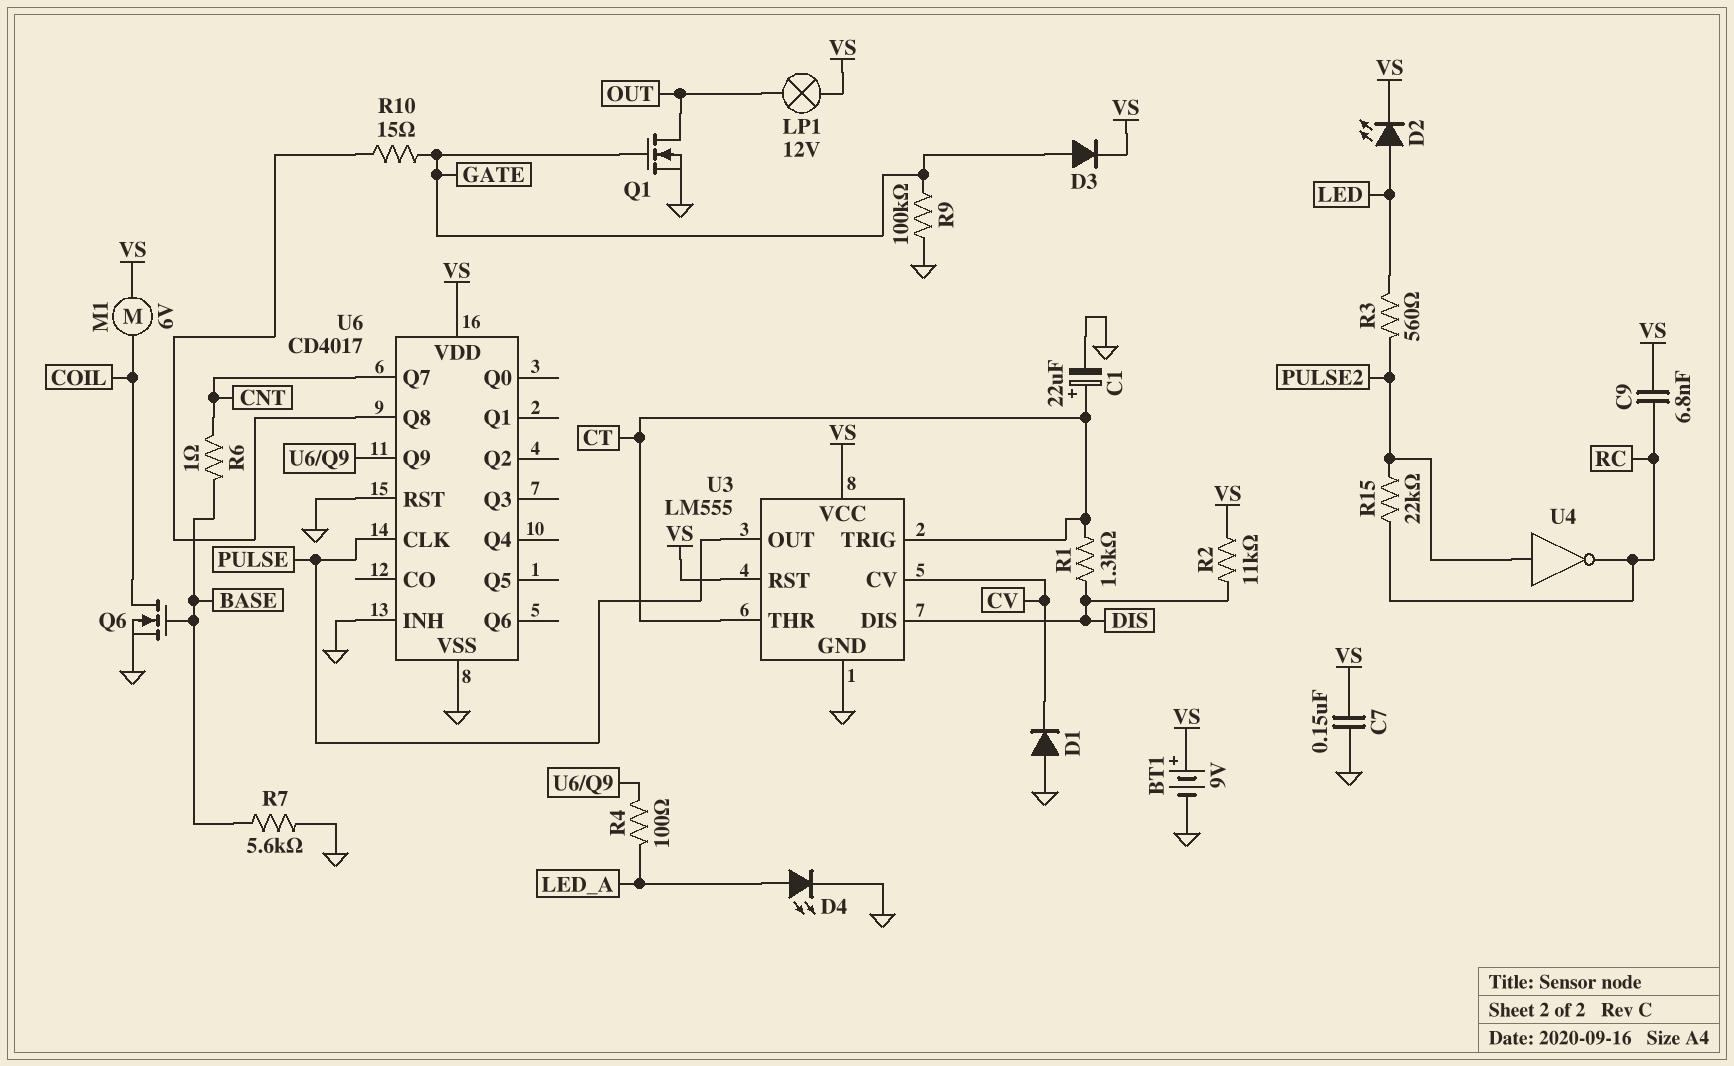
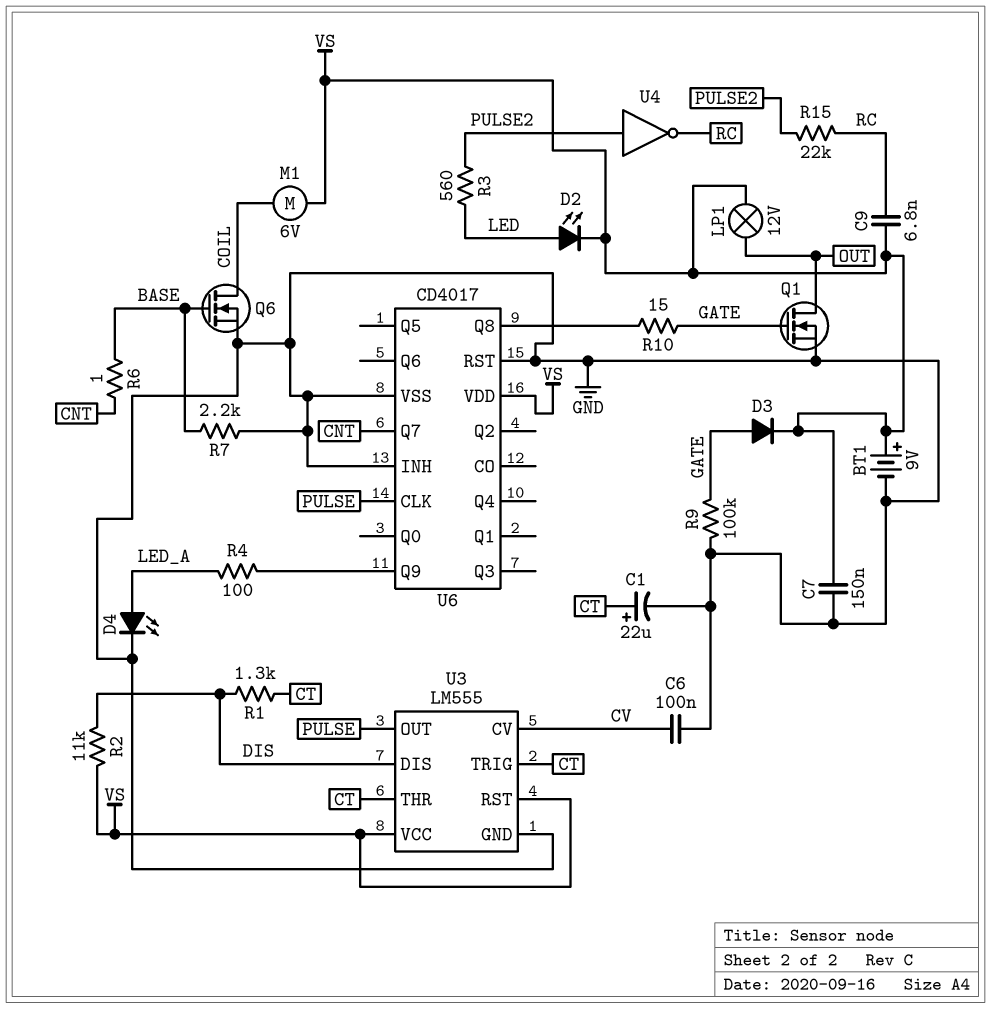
C6: none -> 100nF (CV, GND)
D1: diode (A GND, K CV) -> none
R7: 5.6k (BASE, GND) -> 2.2k (BASE, GND)

